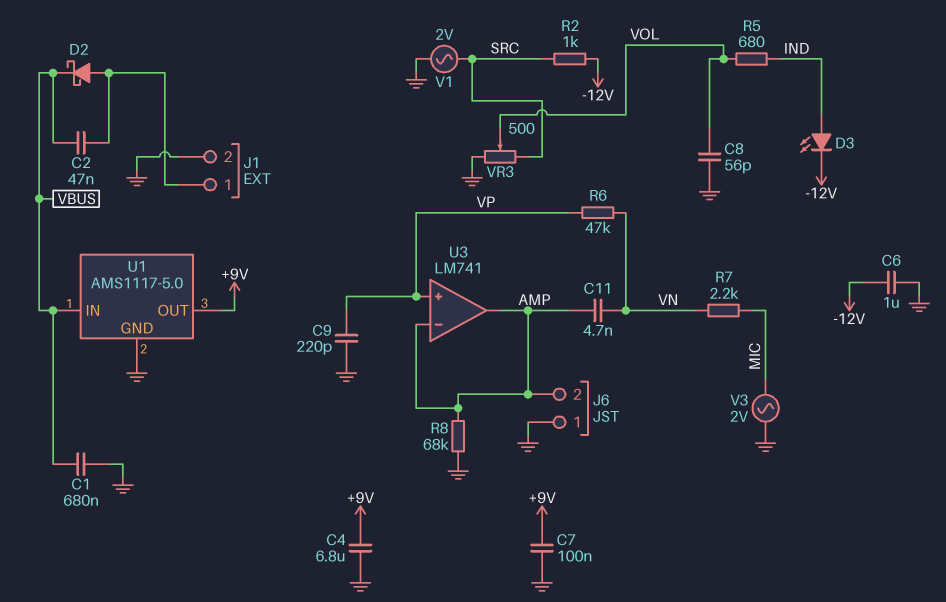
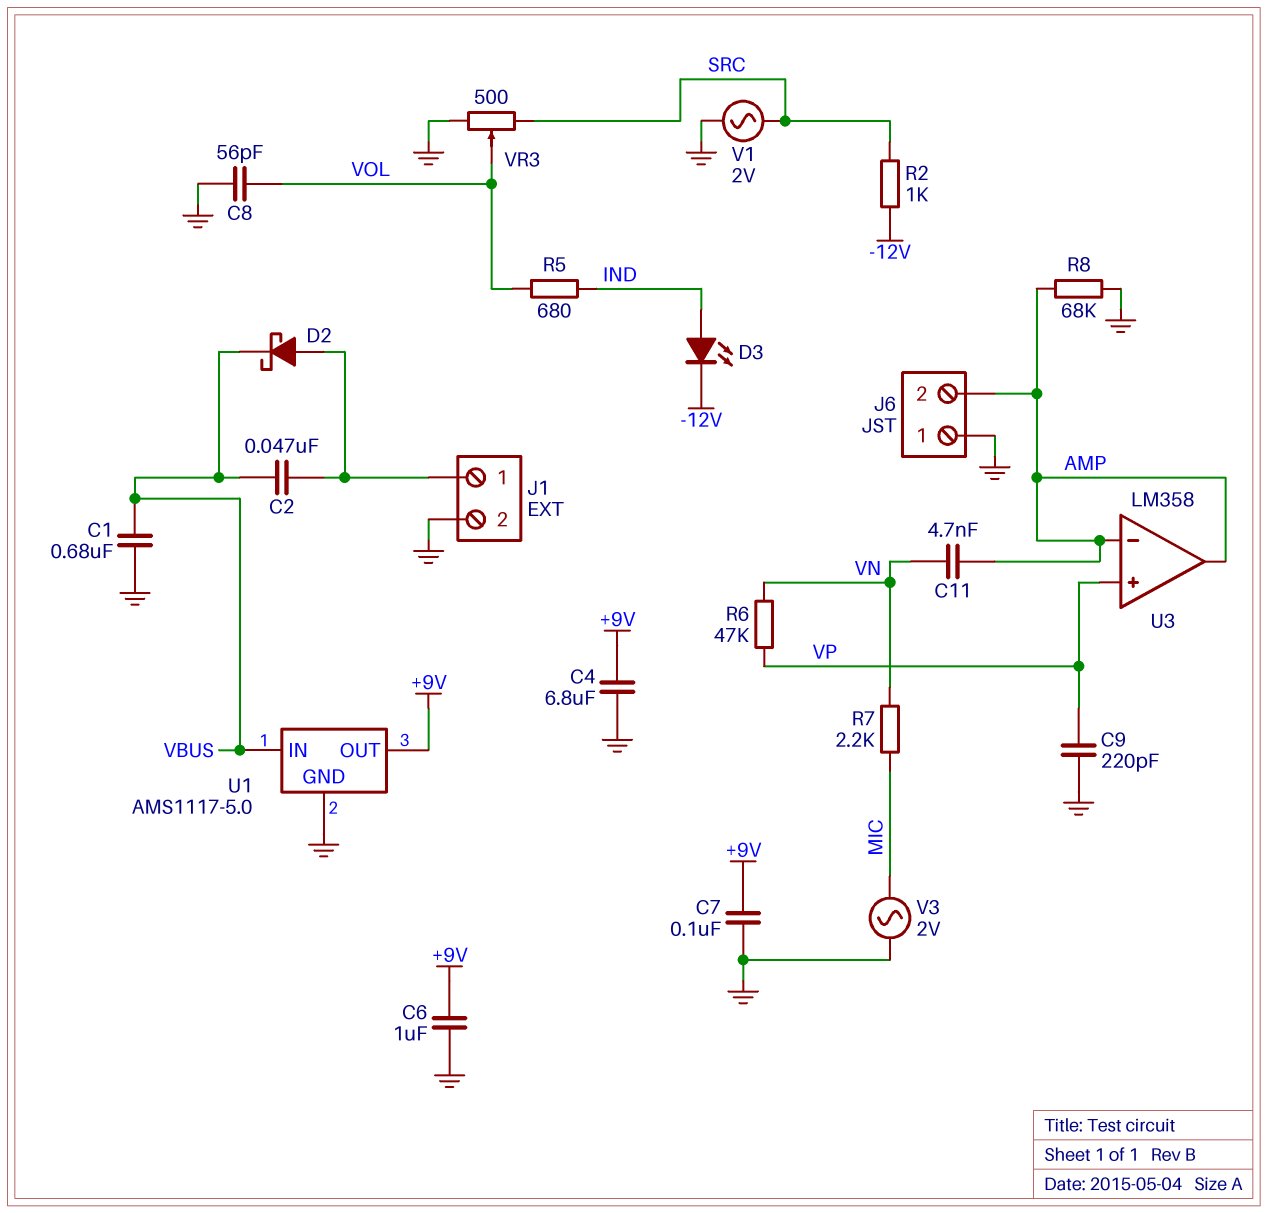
C6: 1uF (-12V, GND) -> 1uF (+9V, GND)
U3: LM741 -> LM358

